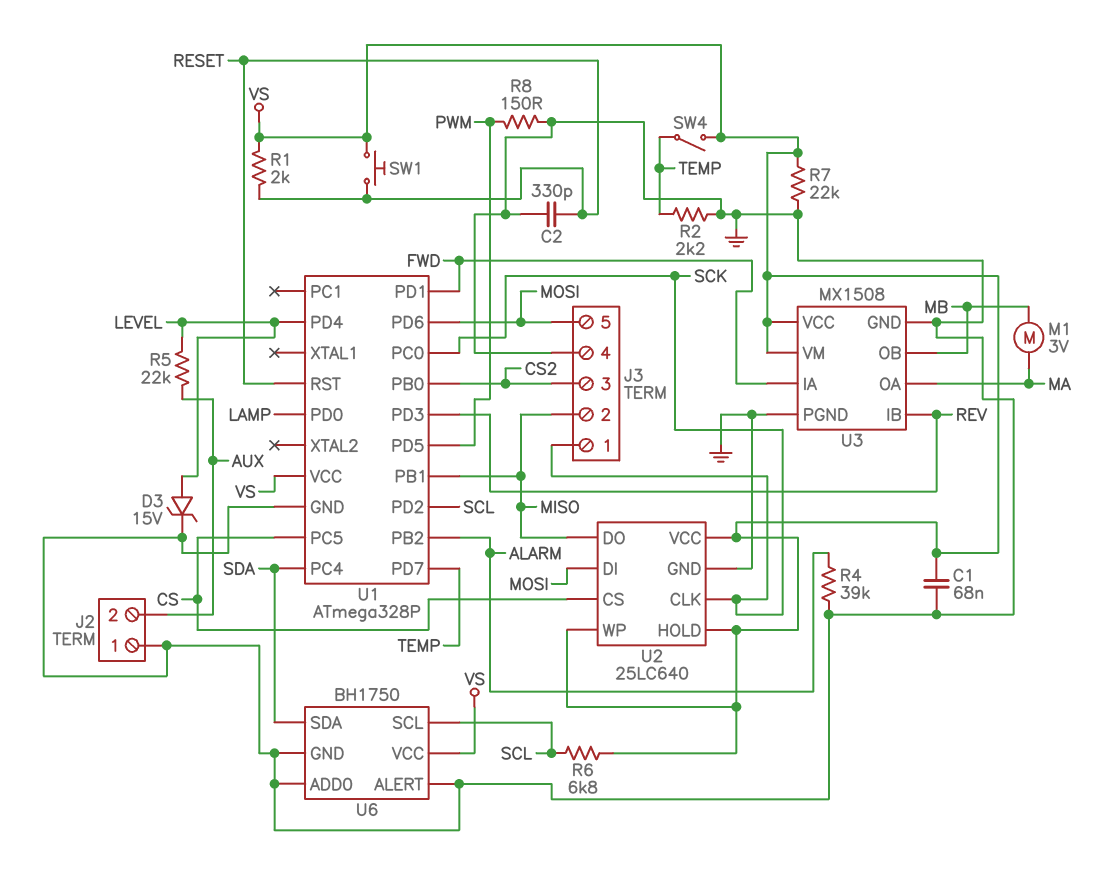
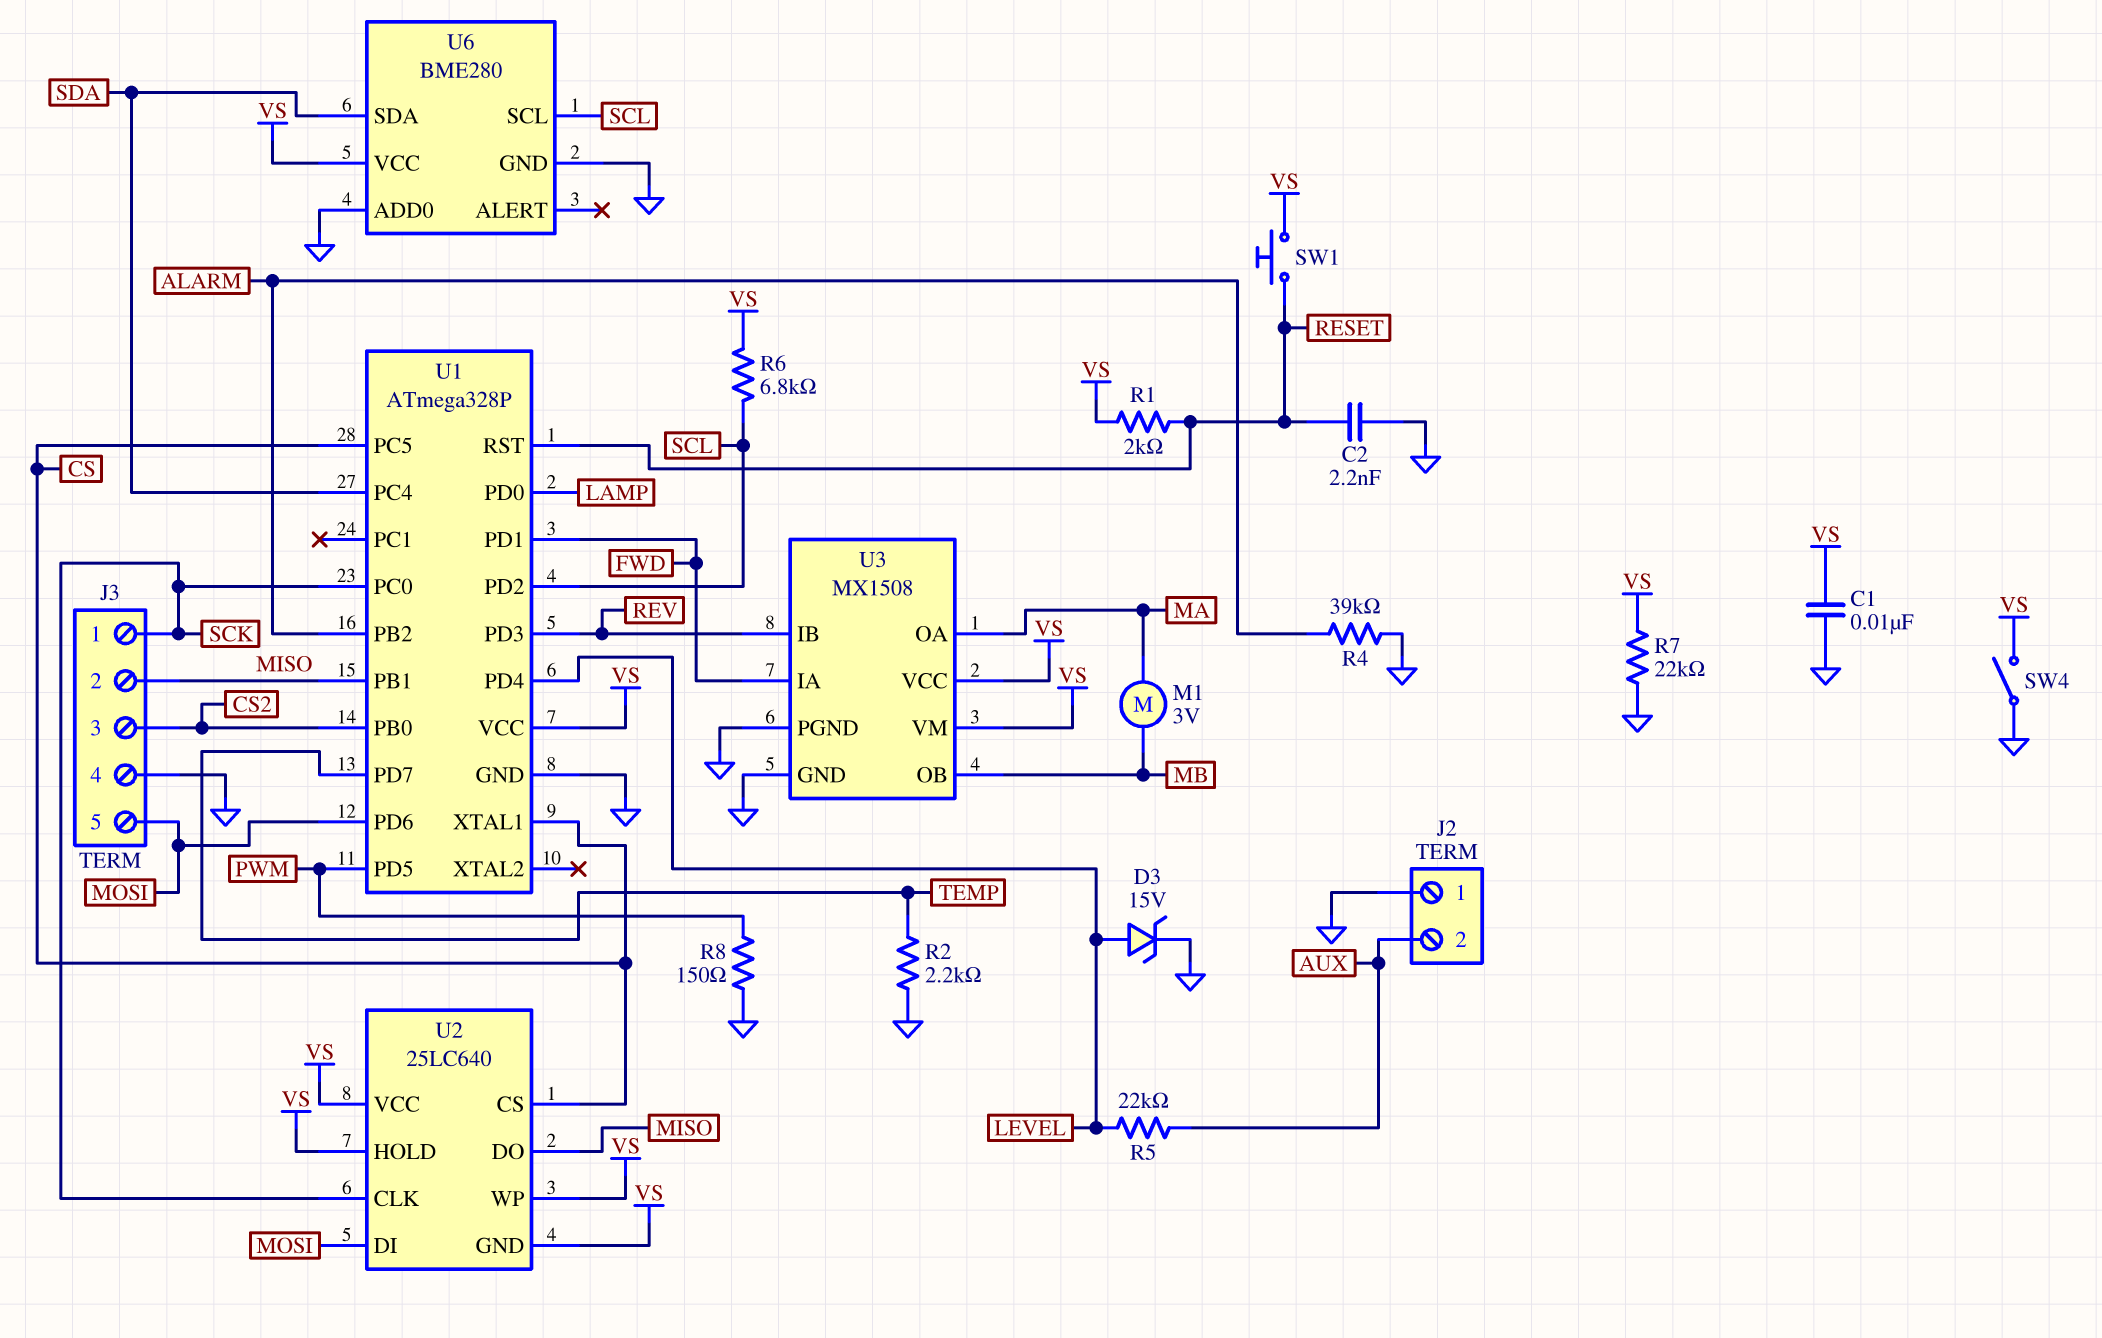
C1: 68nF (GND, VS) -> 10nF (GND, VS)
C2: 330pF (GND, RESET) -> 2.2nF (GND, RESET)
SW4: switch (TEMP, VS) -> switch (GND, VS)
U1 pin XTAL1: none -> CS
U2 pin GND: GND -> VS
U6: BH1750 -> BME280
U6 pin ALERT: GND -> none

